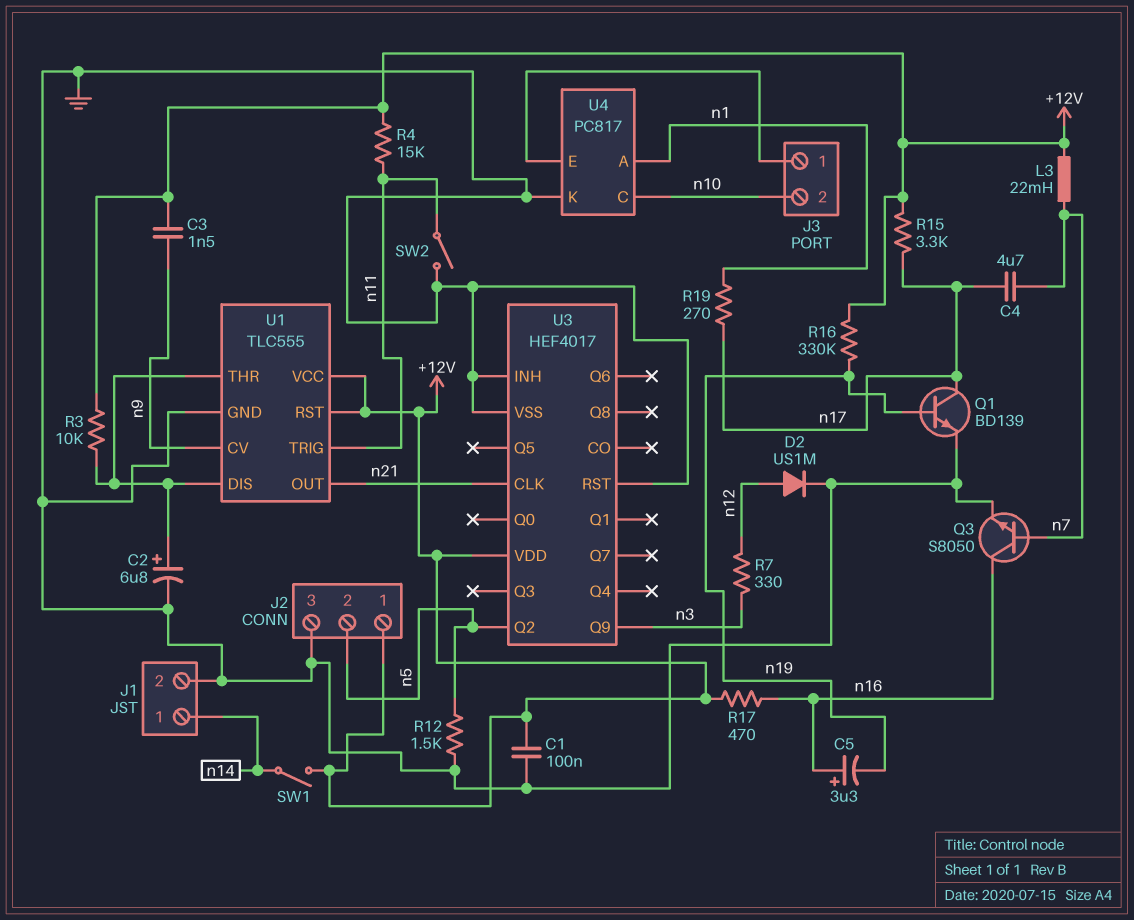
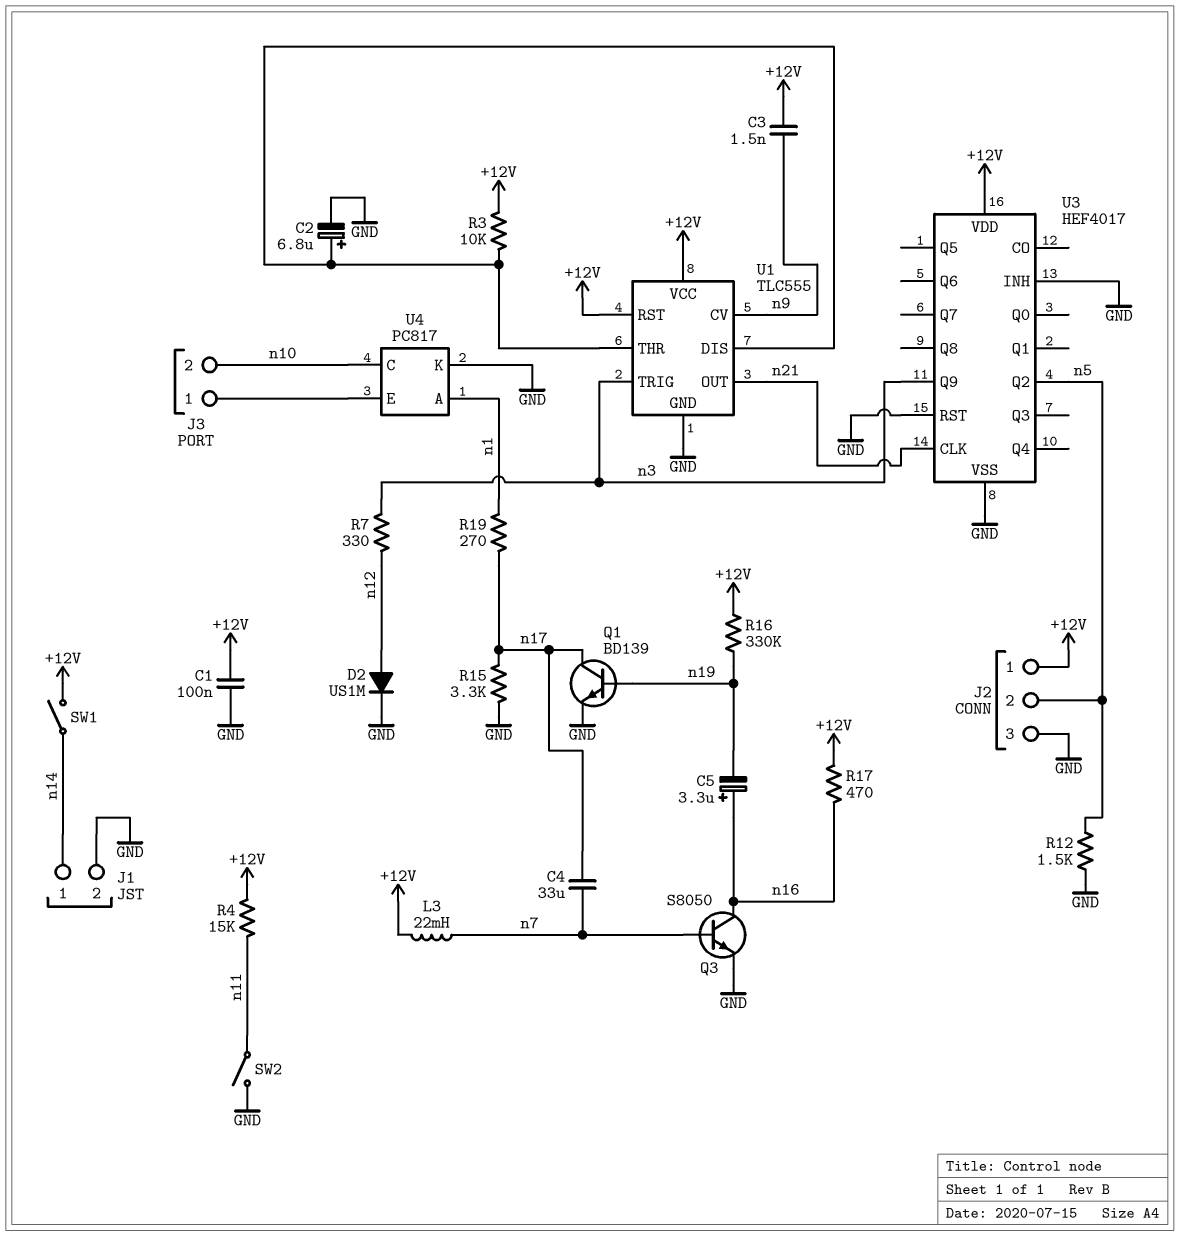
C4: 4.7uF (n7, n17) -> 33uF (n7, n17)
R15: 3.3k (+12V, n17) -> 3.3k (GND, n17)
U1 pin TRIG: n11 -> n3

